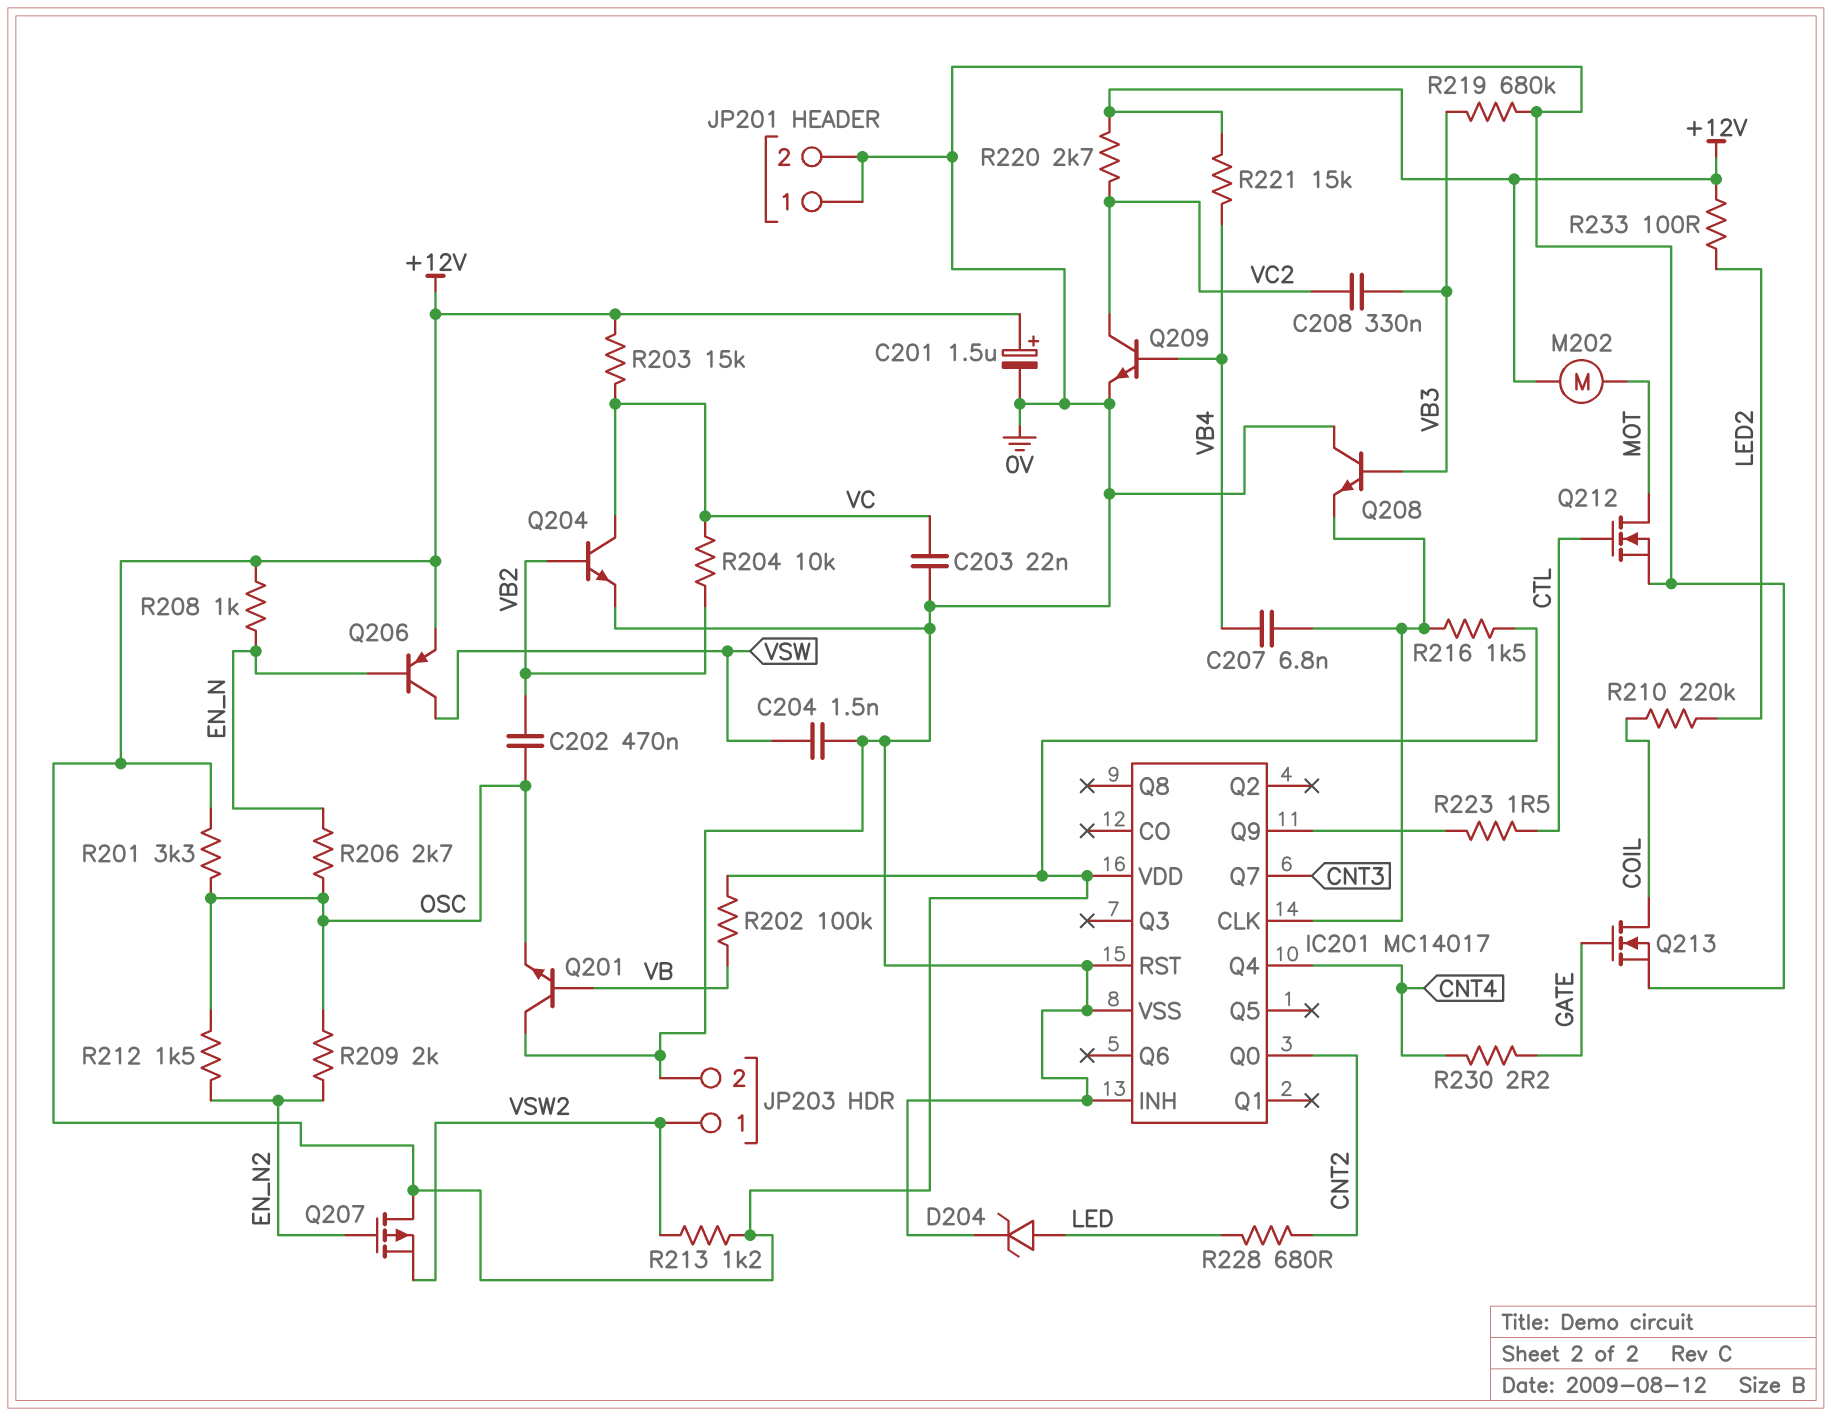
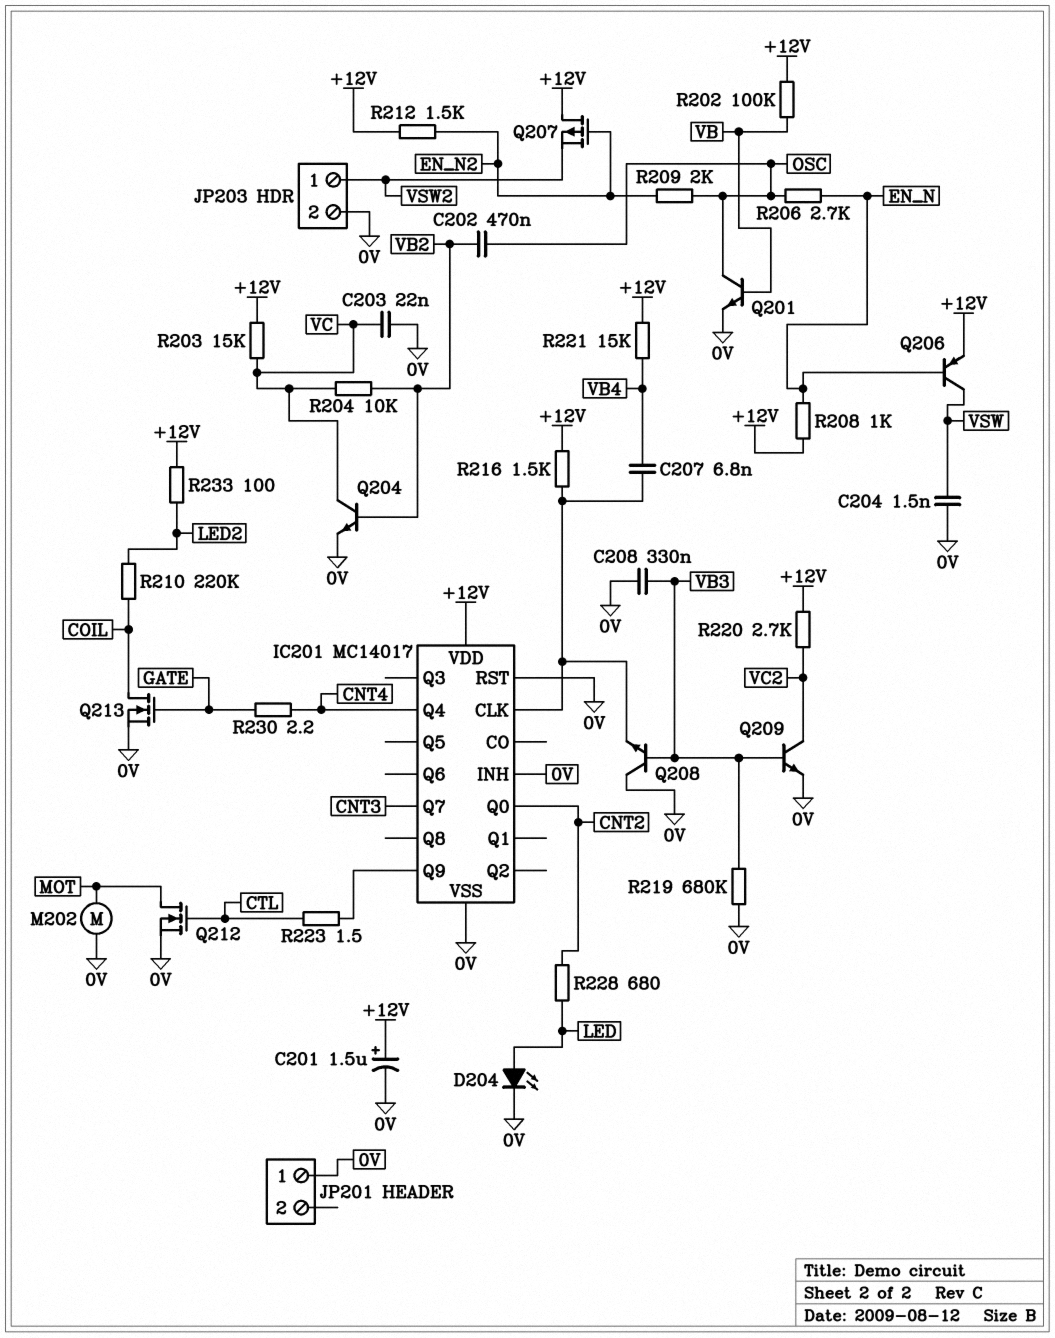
C208: 330nF (VB3, VC2) -> 330nF (0V, VB3)
D204: zener (A LED, K 0V) -> LED (A LED, K 0V)
JP201 pin 2: 0V -> none
M202: motor (+12V, MOT) -> motor (0V, MOT)
Q201: NPN (B VB, C 0V, E OSC) -> NPN (B VB, C OSC, E 0V)
Q209: NPN (B VB4, C VC2, E 0V) -> NPN (B VB3, C VC2, E 0V)
R201: 3.3k (+12V, OSC) -> none
R212: 1.5k (EN_N2, OSC) -> 1.5k (+12V, EN_N2)
R213: 1.2k (+12V, VSW2) -> none

